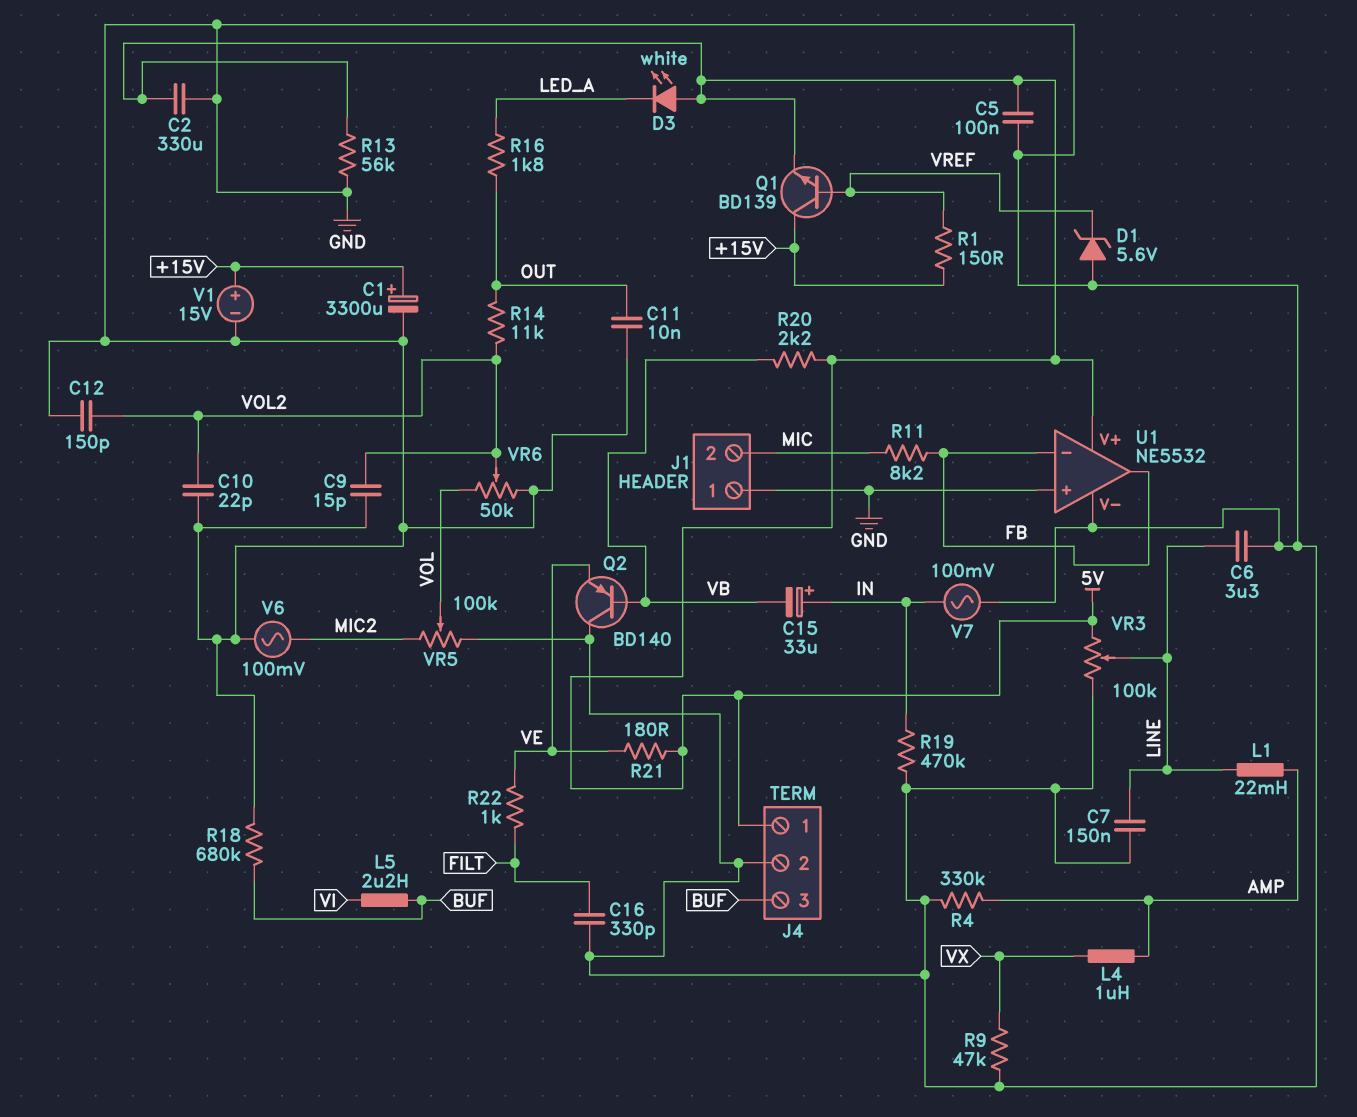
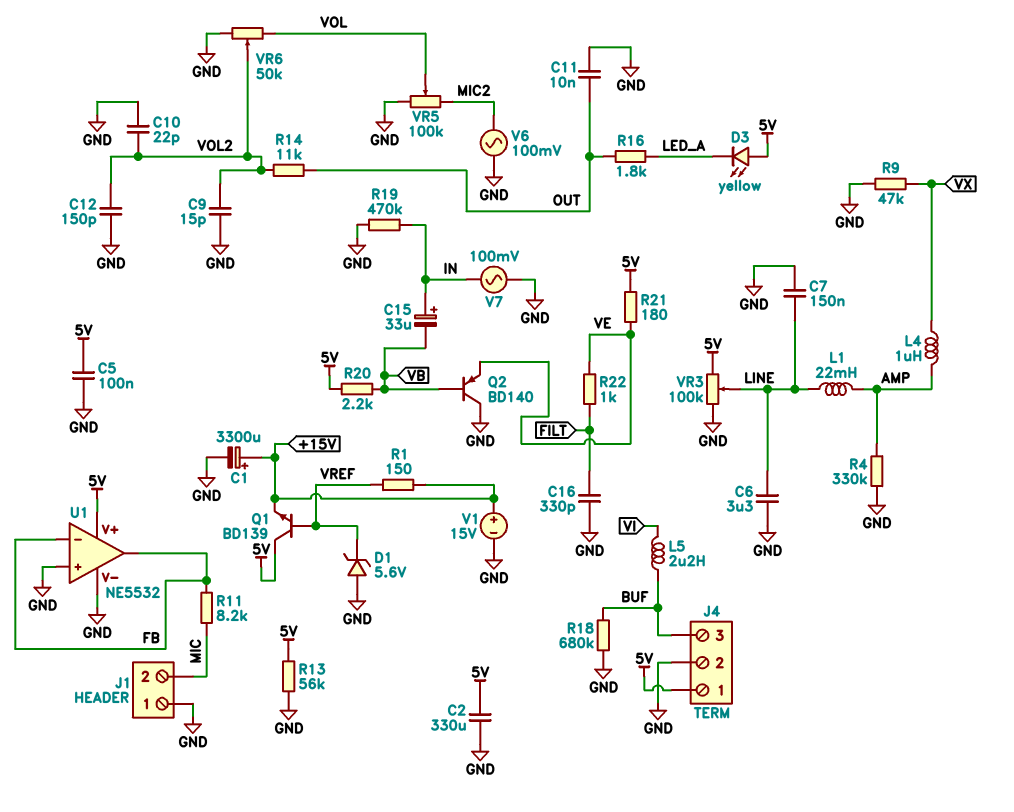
D3: LED white (A 5V, K LED_A) -> LED yellow (A 5V, K LED_A)
Q1: NPN BD139 (B VREF, C +15V, E 5V) -> NPN BD139 (B VREF, C 5V, E +15V)

